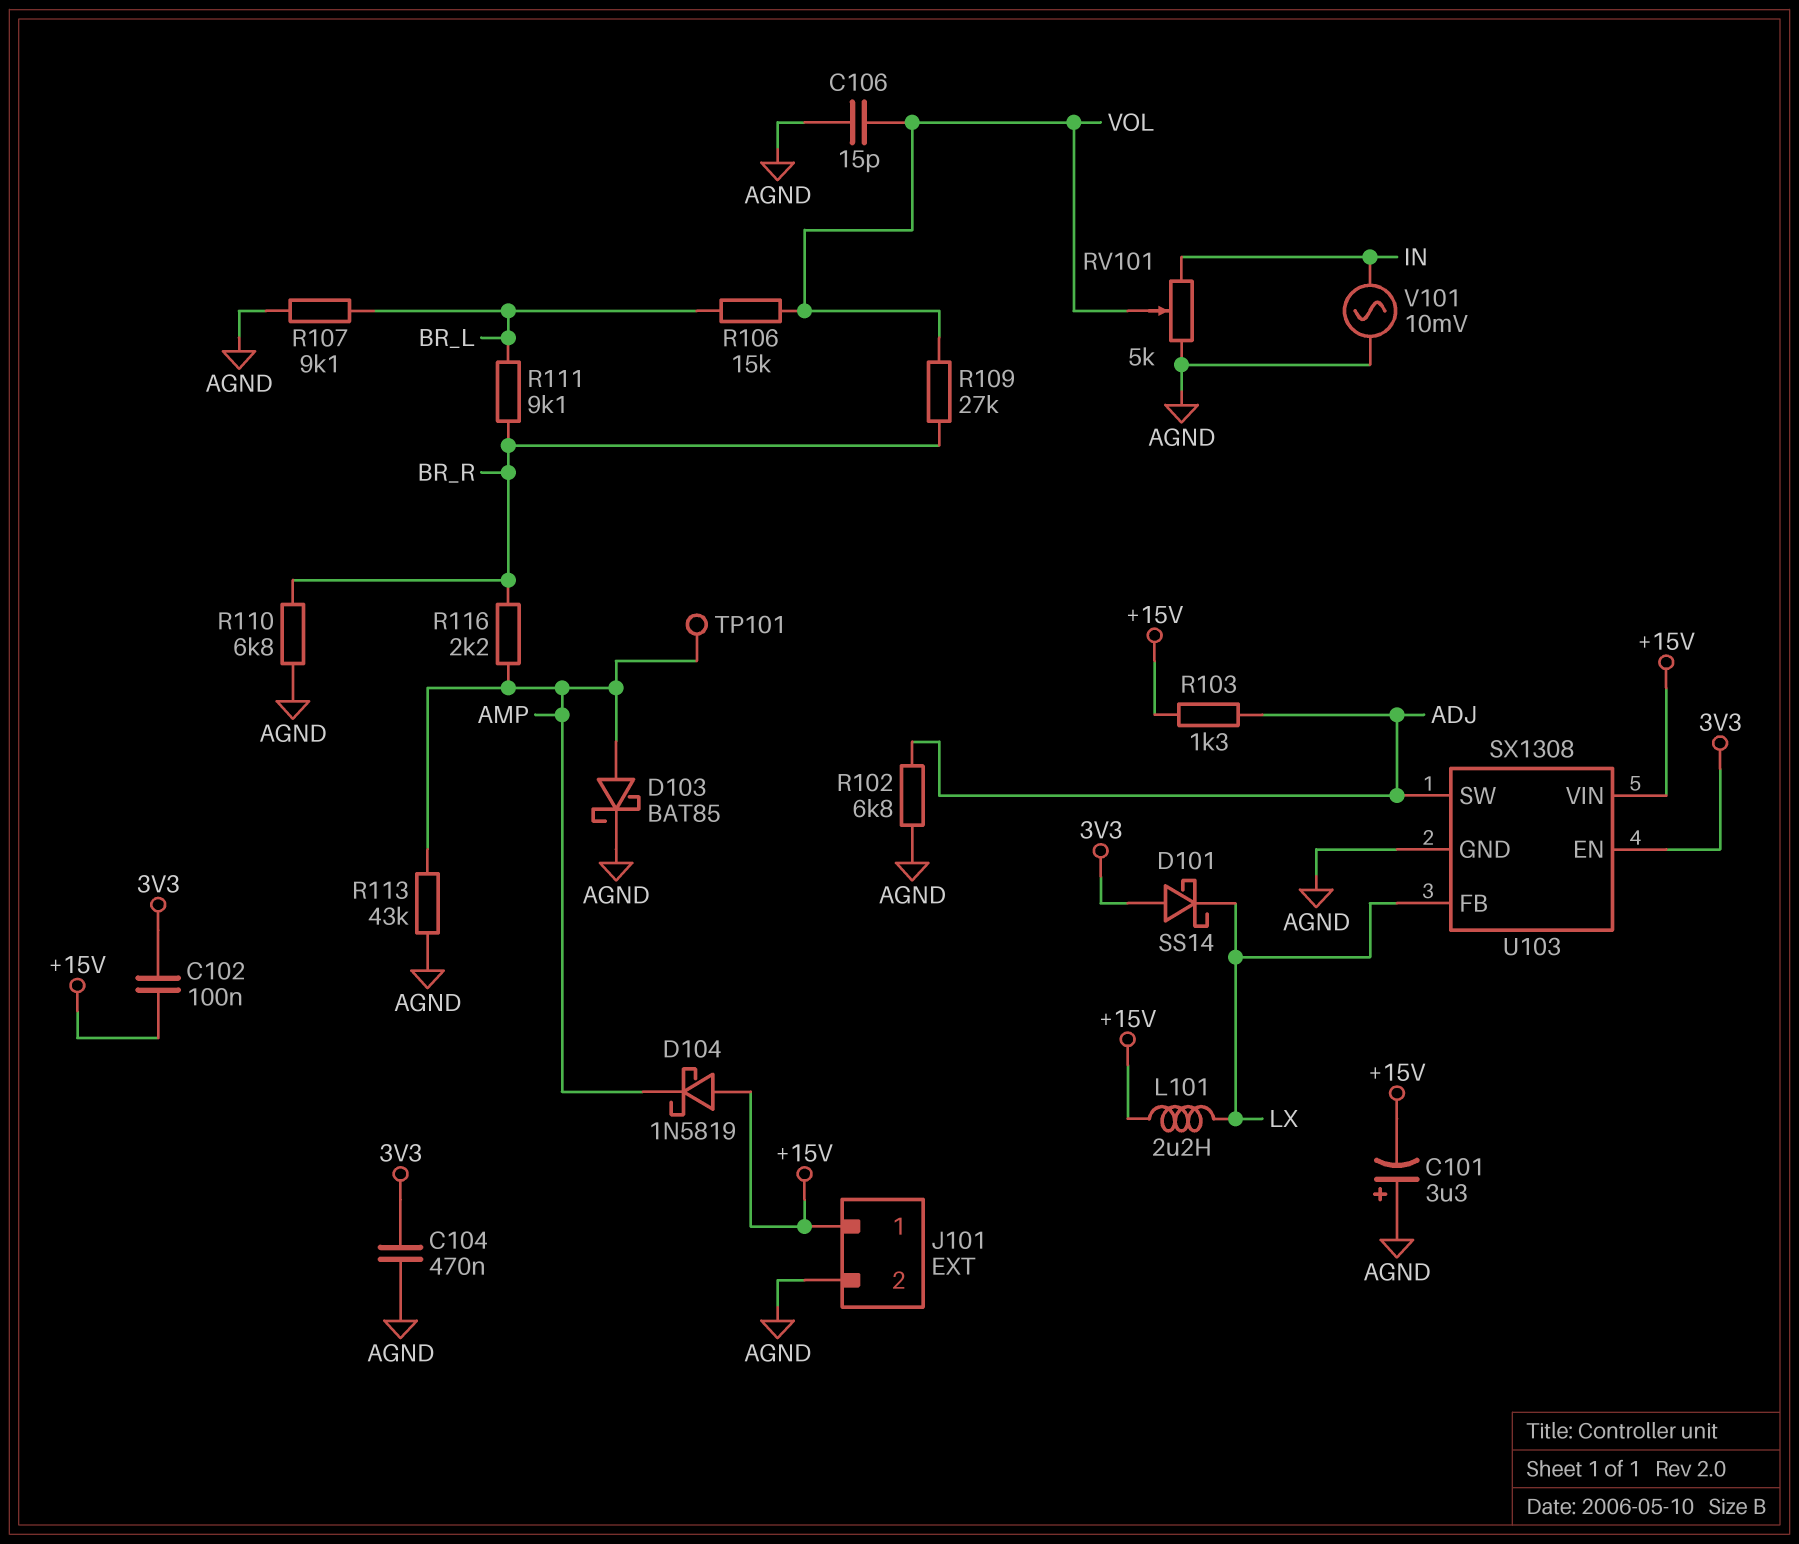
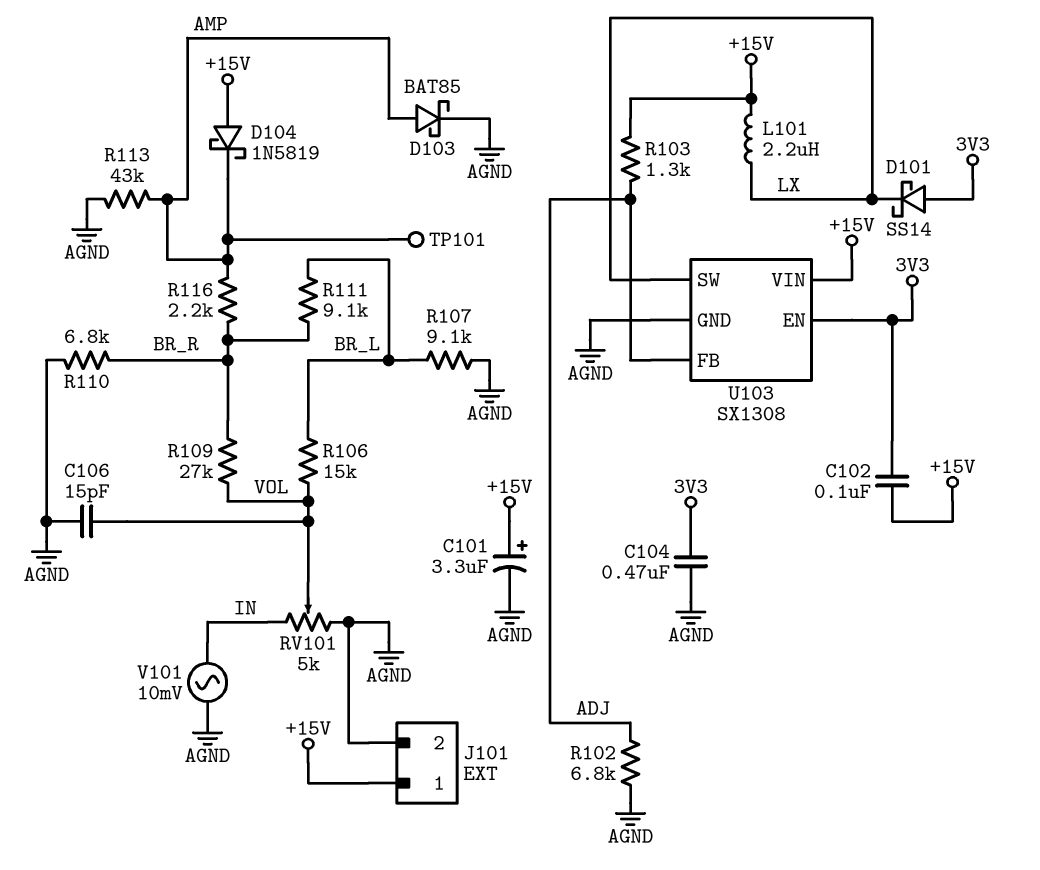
C101: 3.3uF (plus AGND, minus +15V) -> 3.3uF (plus +15V, minus AGND)
U103 pin FB: LX -> ADJ
U103 pin SW: ADJ -> LX

